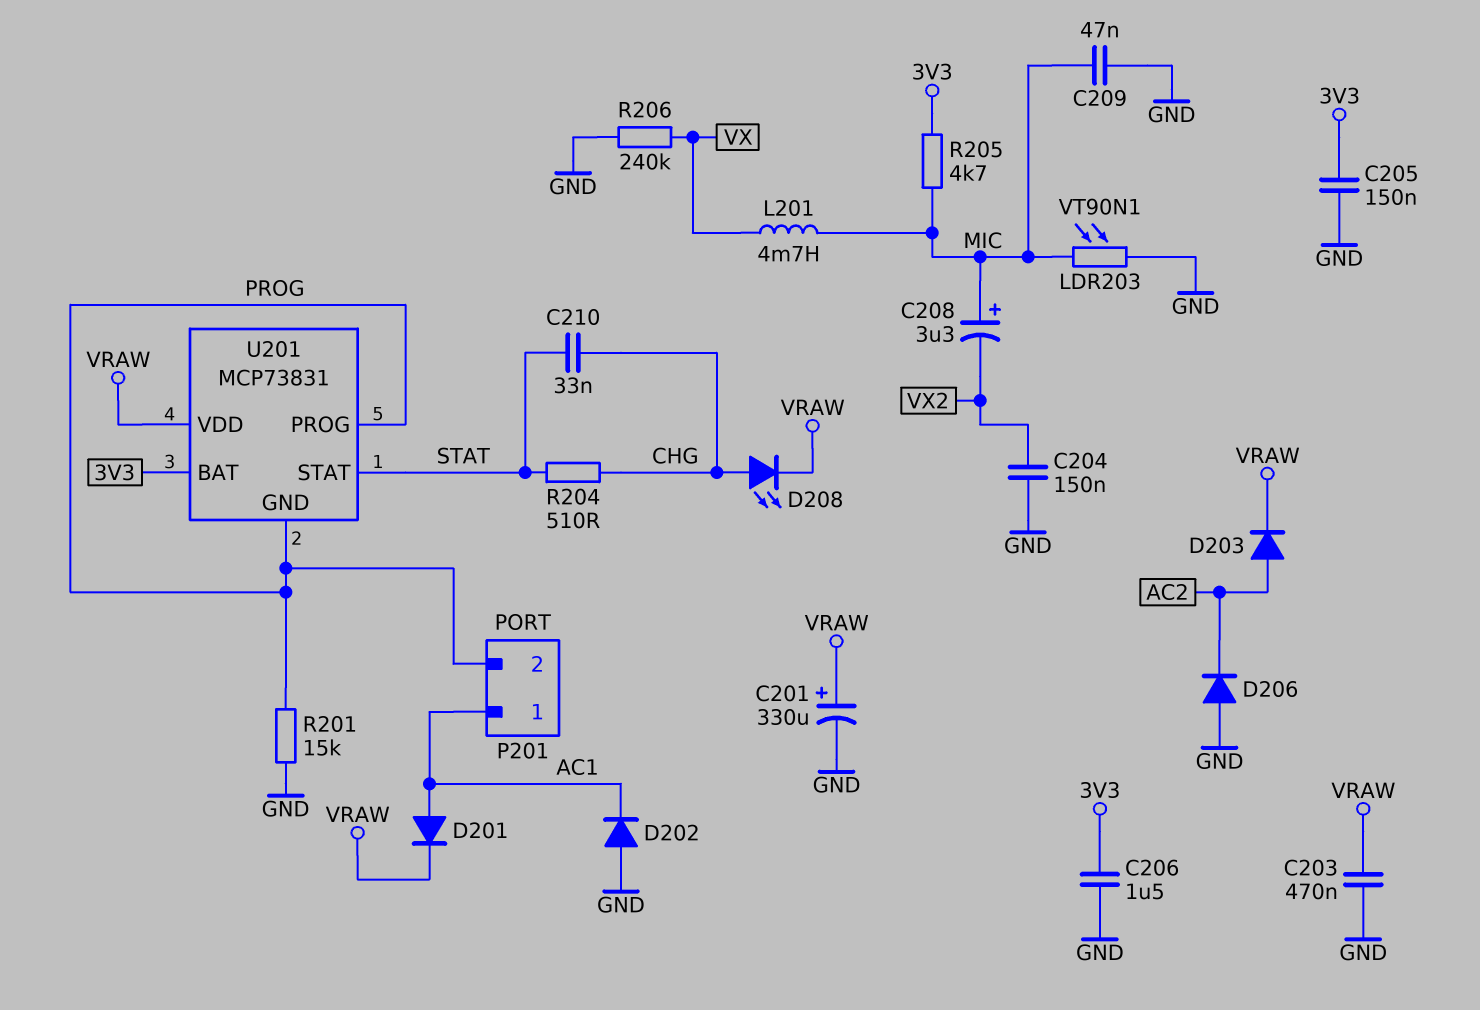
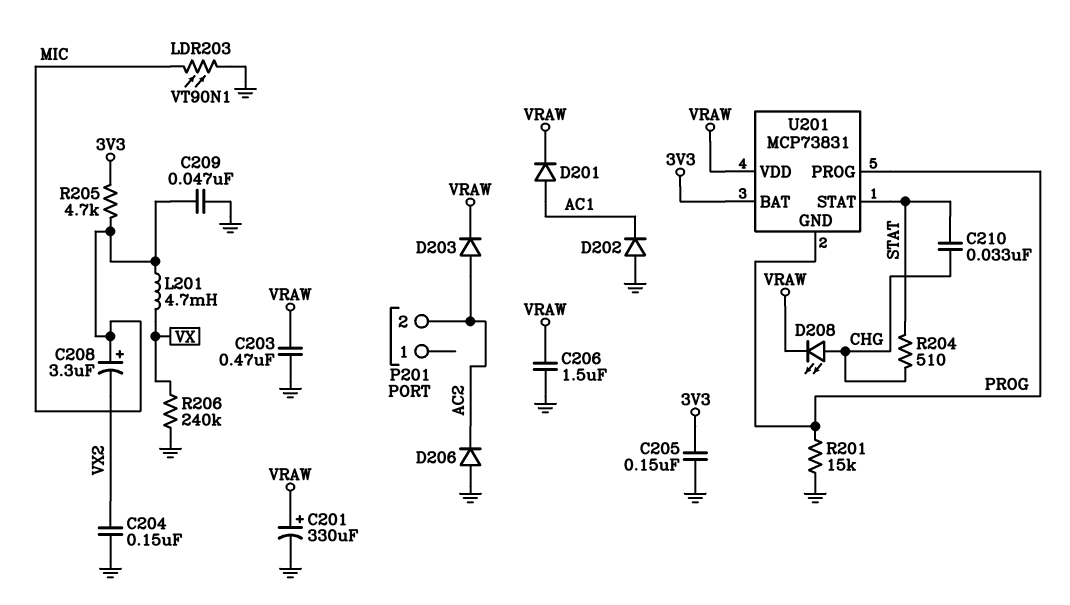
C206: 1.5uF (3V3, GND) -> 1.5uF (GND, VRAW)
P201 pin 1: AC1 -> none
P201 pin 2: PROG -> AC2

